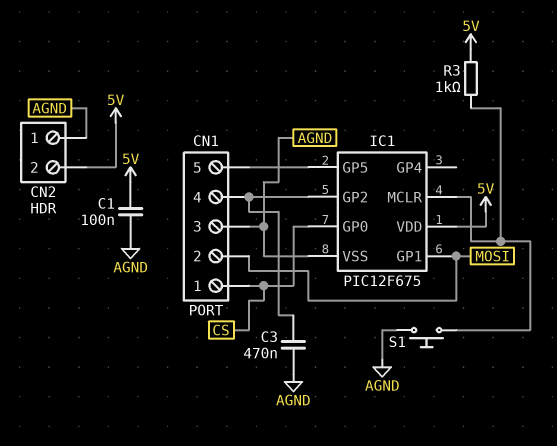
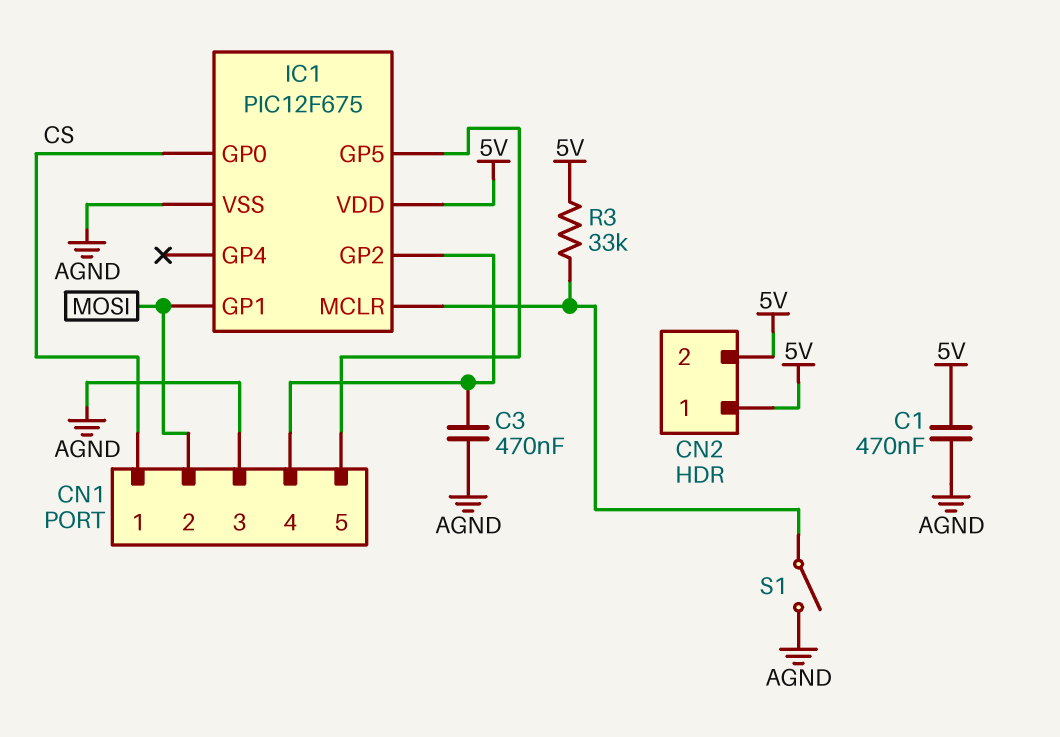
C1: 100nF (5V, AGND) -> 470nF (5V, AGND)
CN2 pin 1: AGND -> 5V
R3: 1k (5V, IC1/MCLR) -> 33k (5V, IC1/MCLR)
S1: button (AGND, IC1/MCLR) -> switch (AGND, IC1/MCLR)

